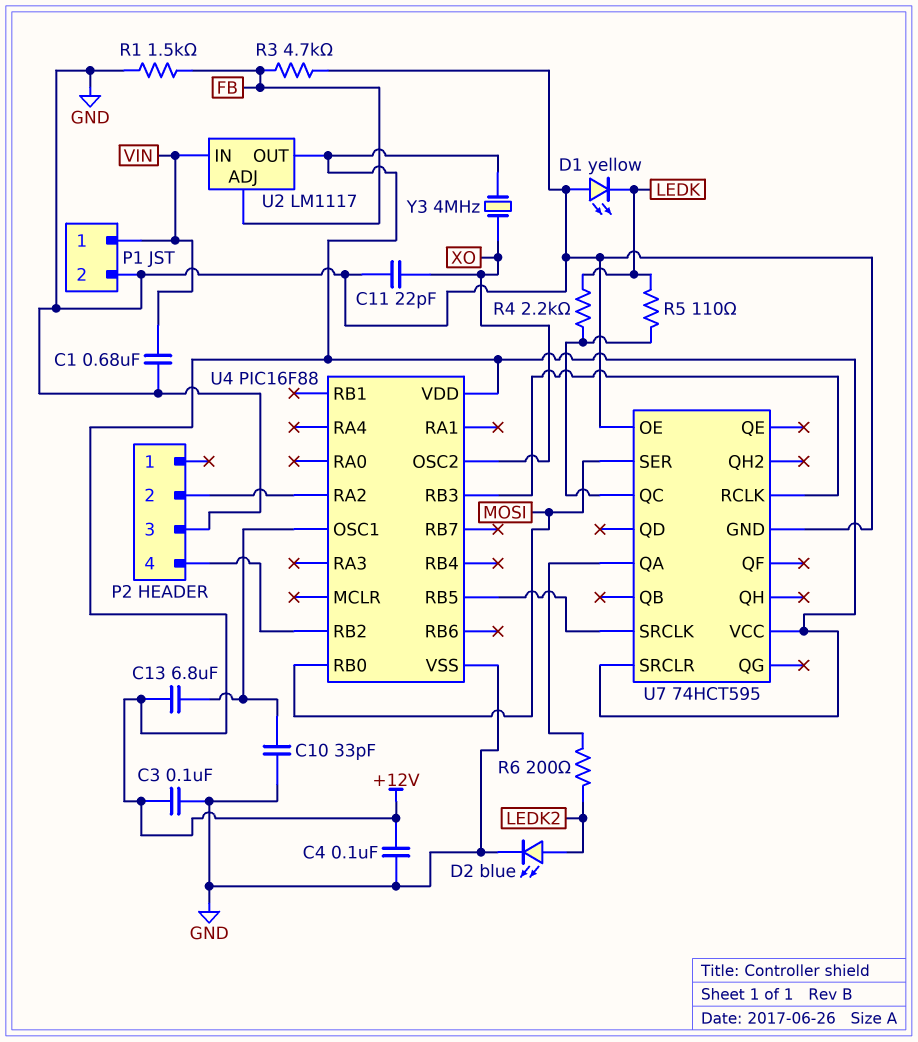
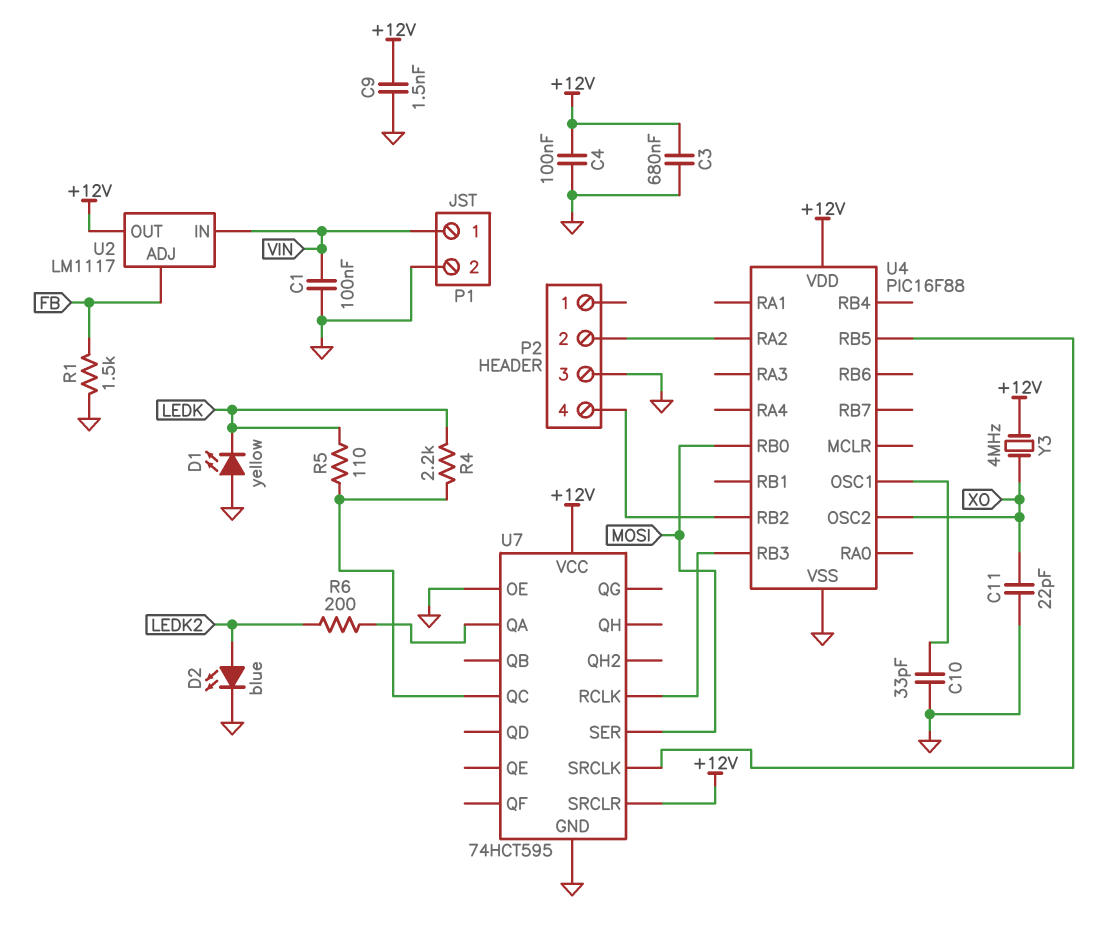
C1: 680nF (GND, VIN) -> 100nF (GND, VIN)
C3: 100nF (+12V, GND) -> 680nF (+12V, GND)
C9: none -> 1.5nF (+12V, GND)
C13: 6.8uF (+12V, U4/OSC1) -> none
R3: 4.7k (FB, GND) -> none

